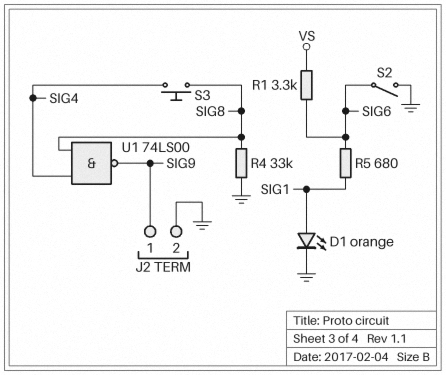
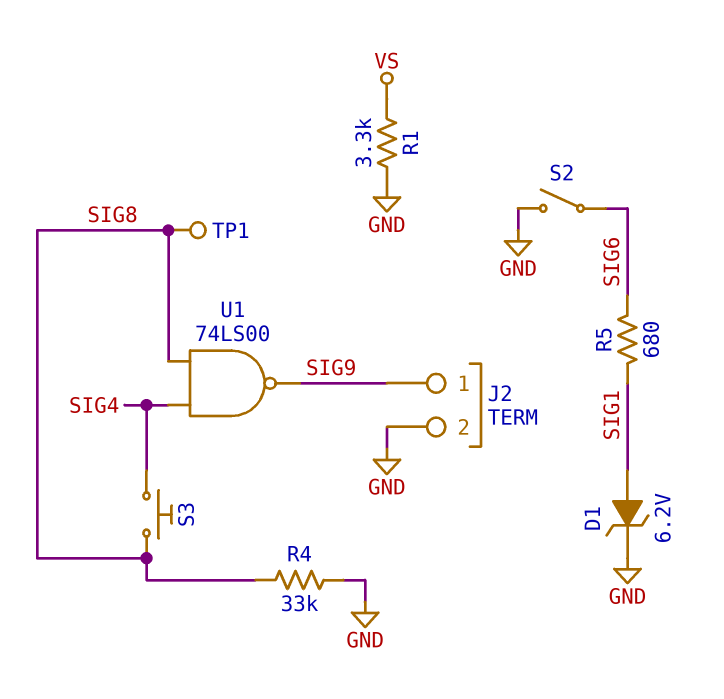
D1: LED orange (A SIG1, K GND) -> zener 6.2V (A SIG1, K GND)
R1: 3.3k (SIG6, VS) -> 3.3k (GND, VS)
TP1: none -> test point (SIG8)

